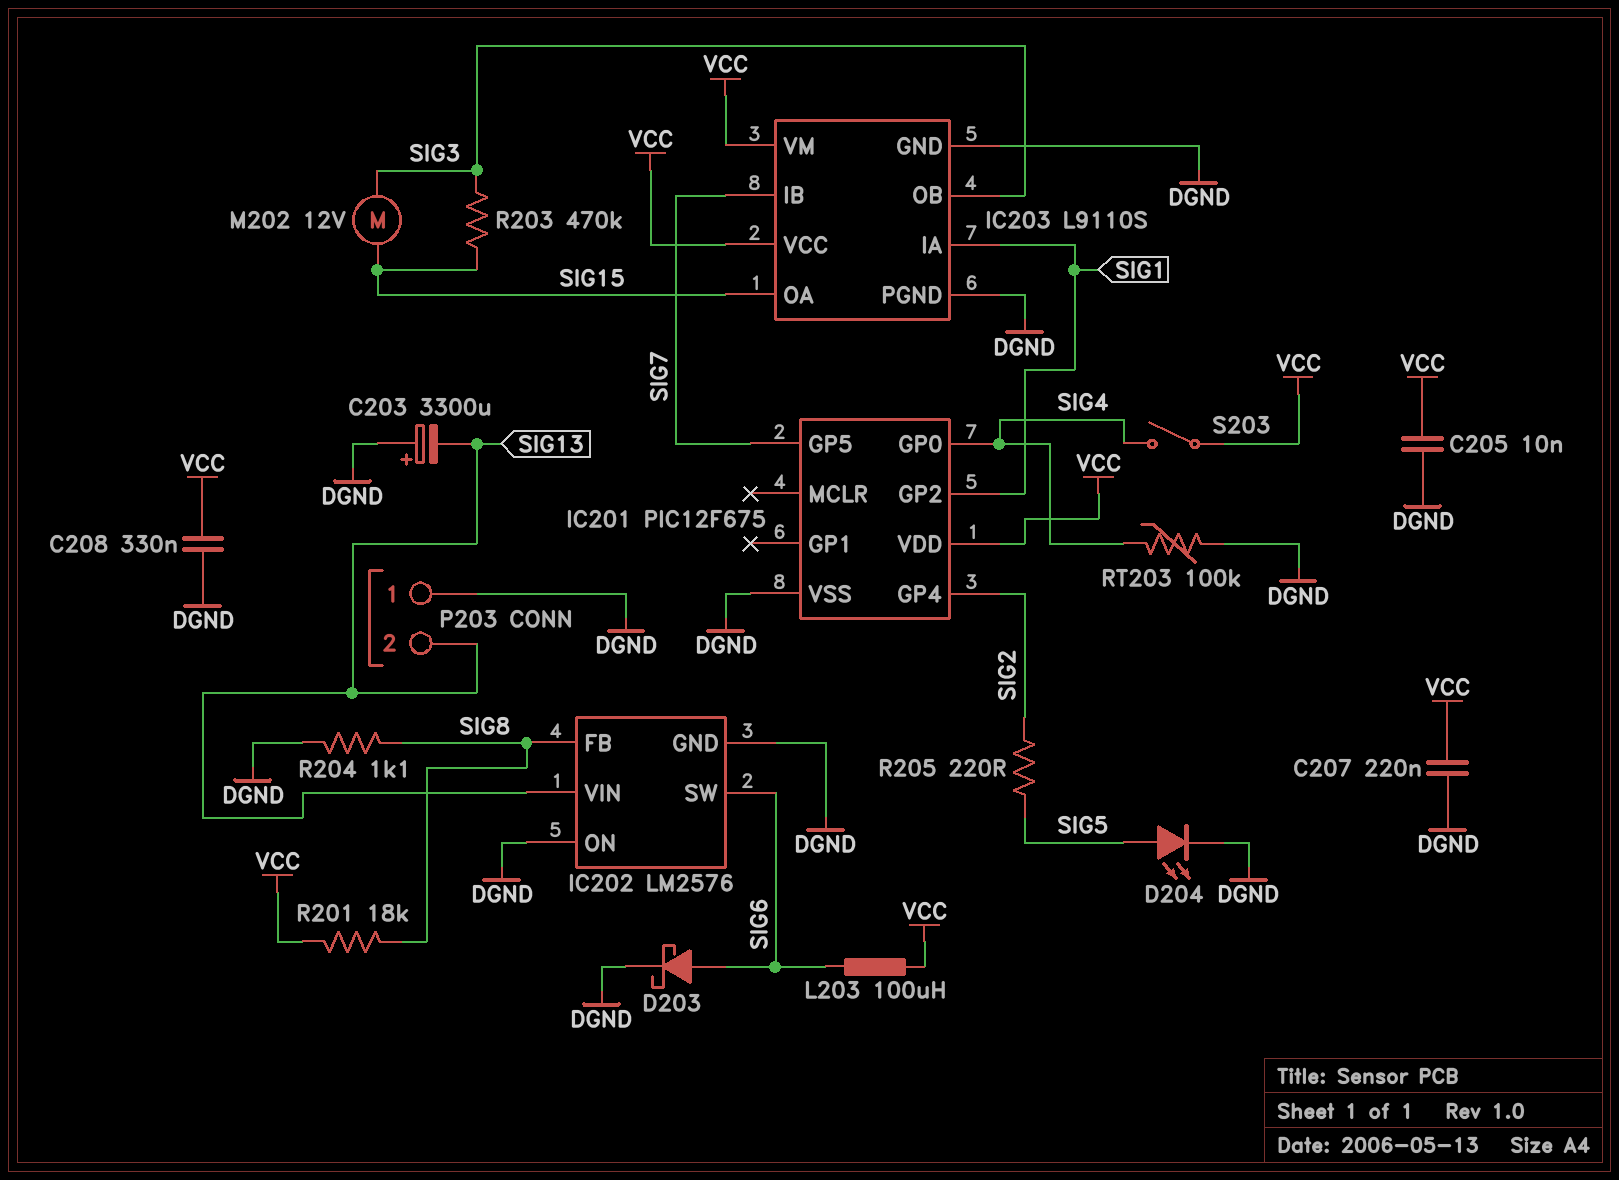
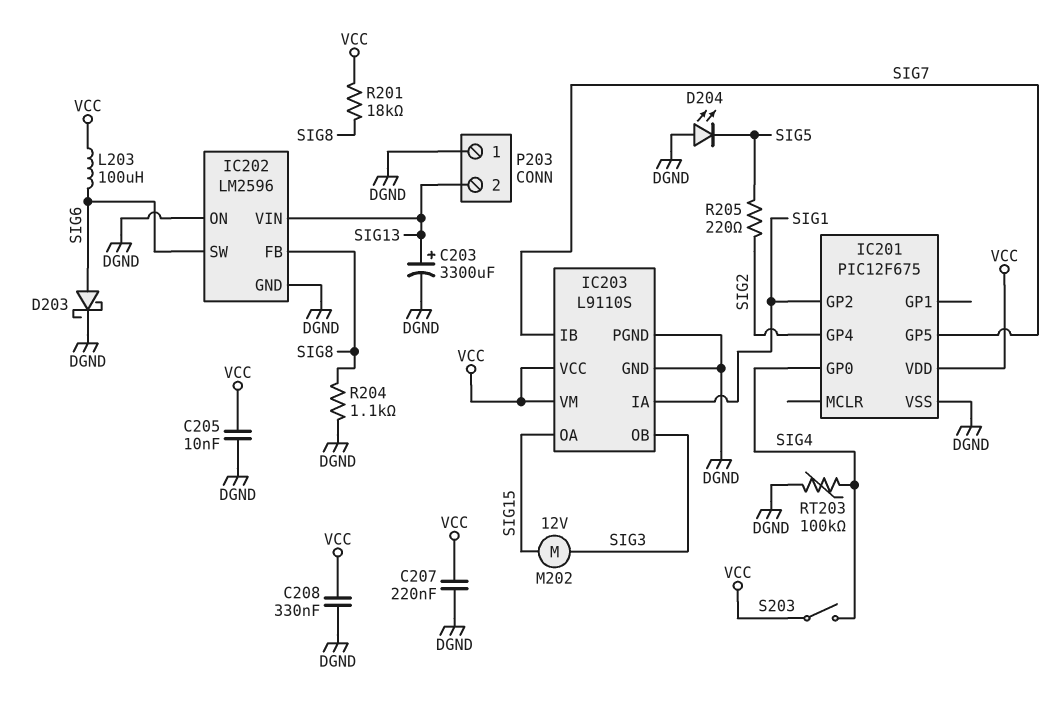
C203: 3300uF (plus DGND, minus SIG13) -> 3300uF (plus SIG13, minus DGND)
D204: LED (A SIG5, K DGND) -> LED (A DGND, K SIG5)
IC202: LM2576 -> LM2596
R203: 470k (SIG3, SIG15) -> none

